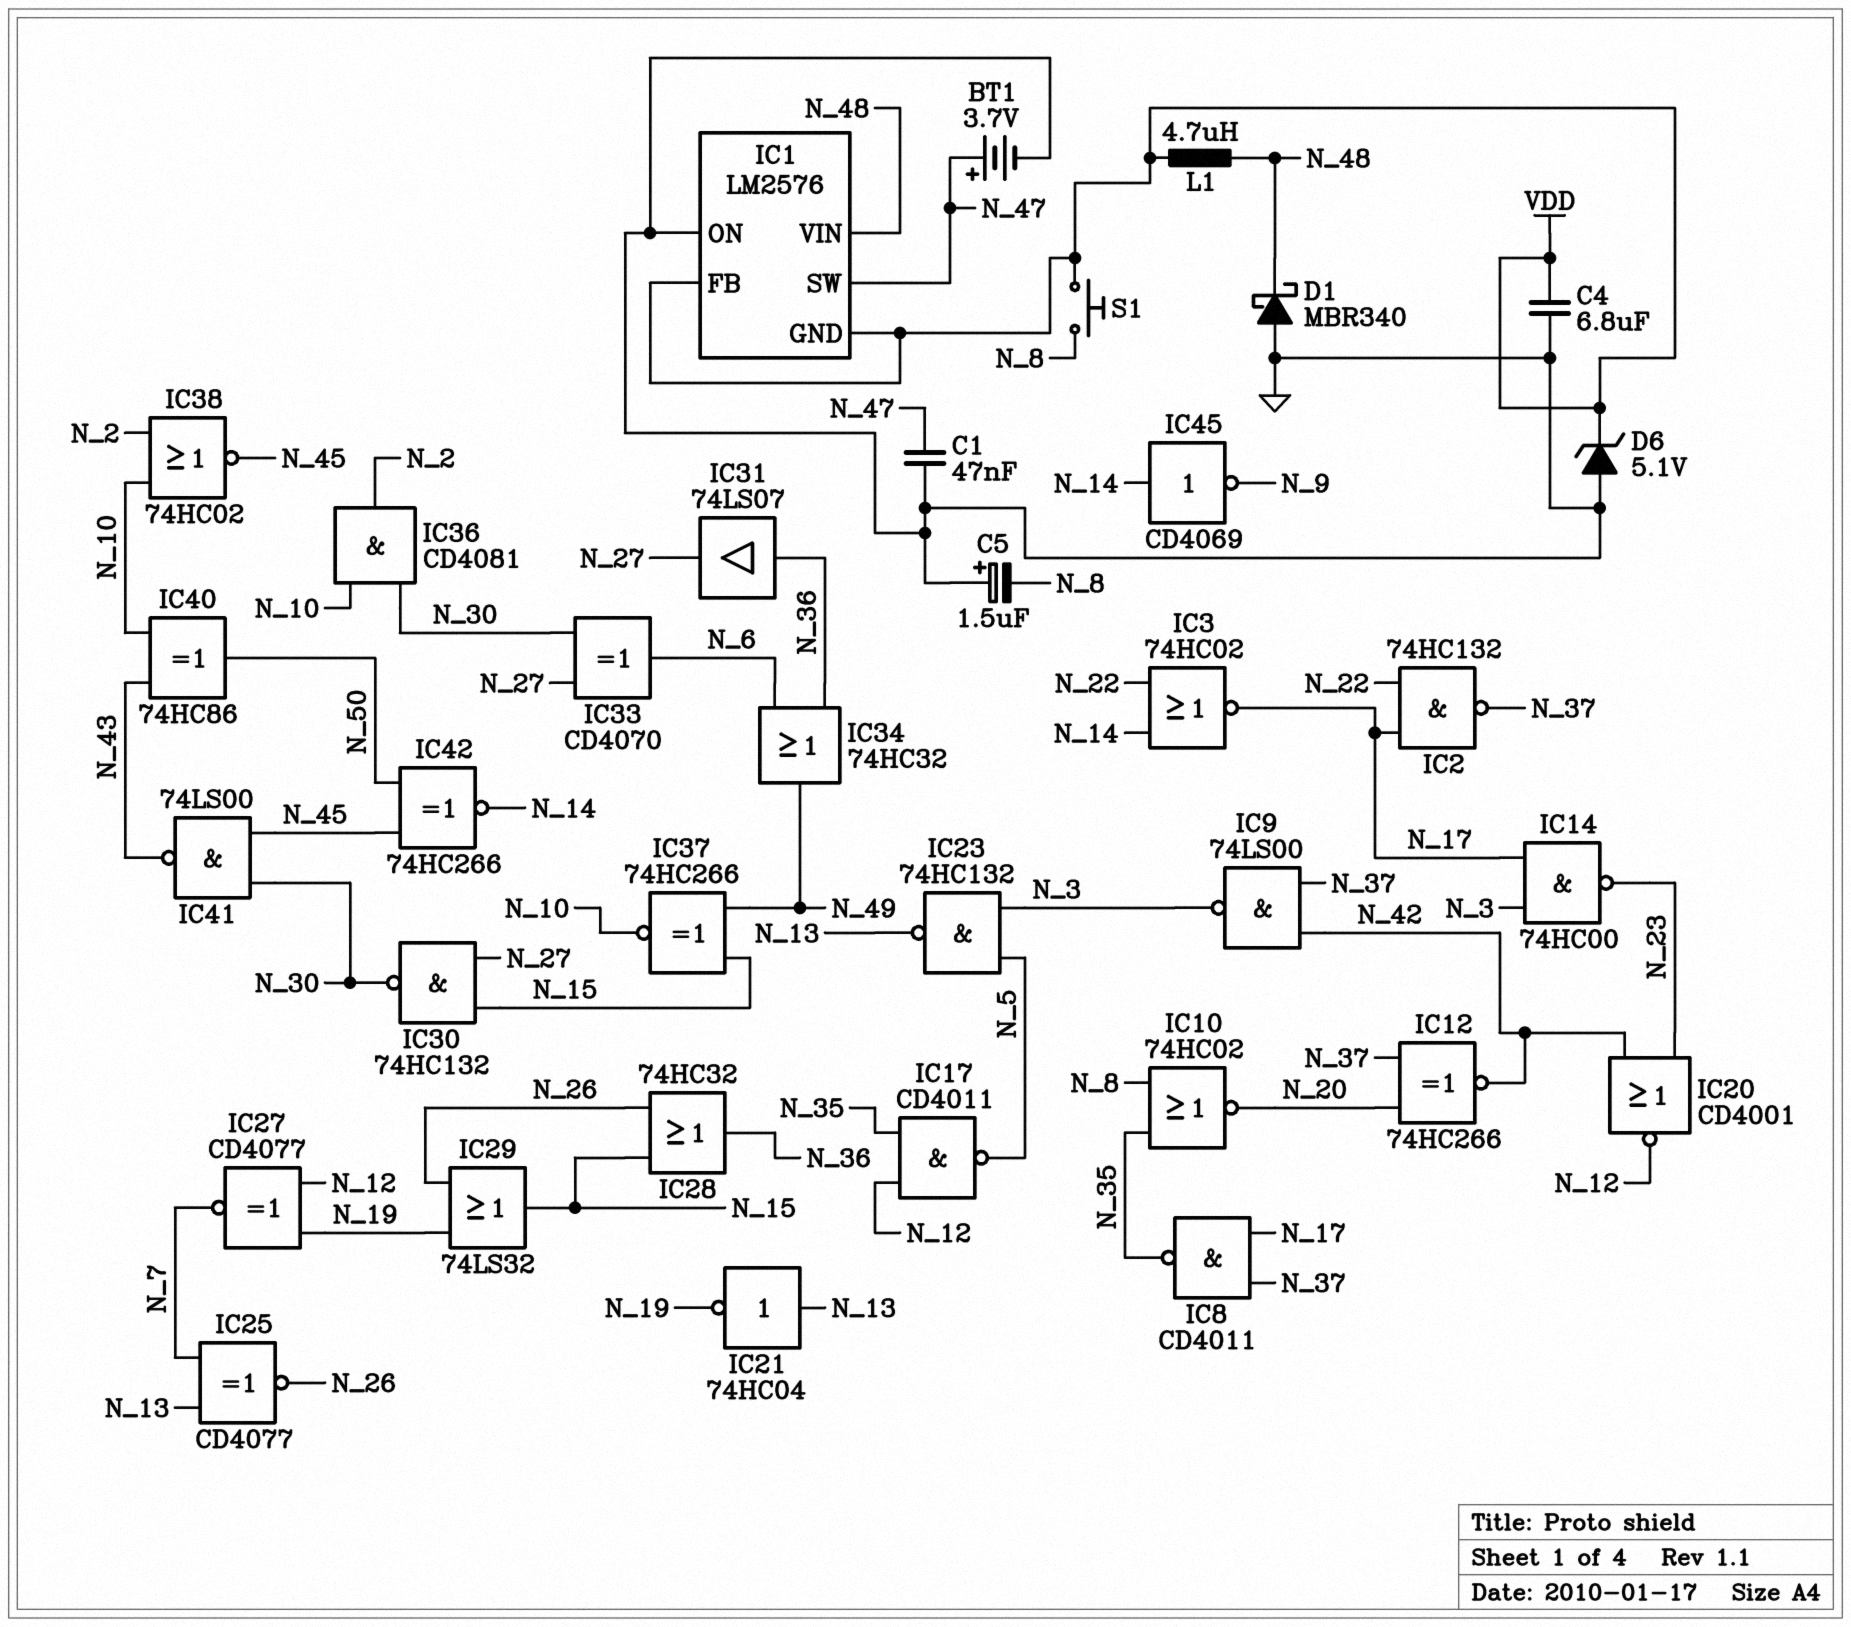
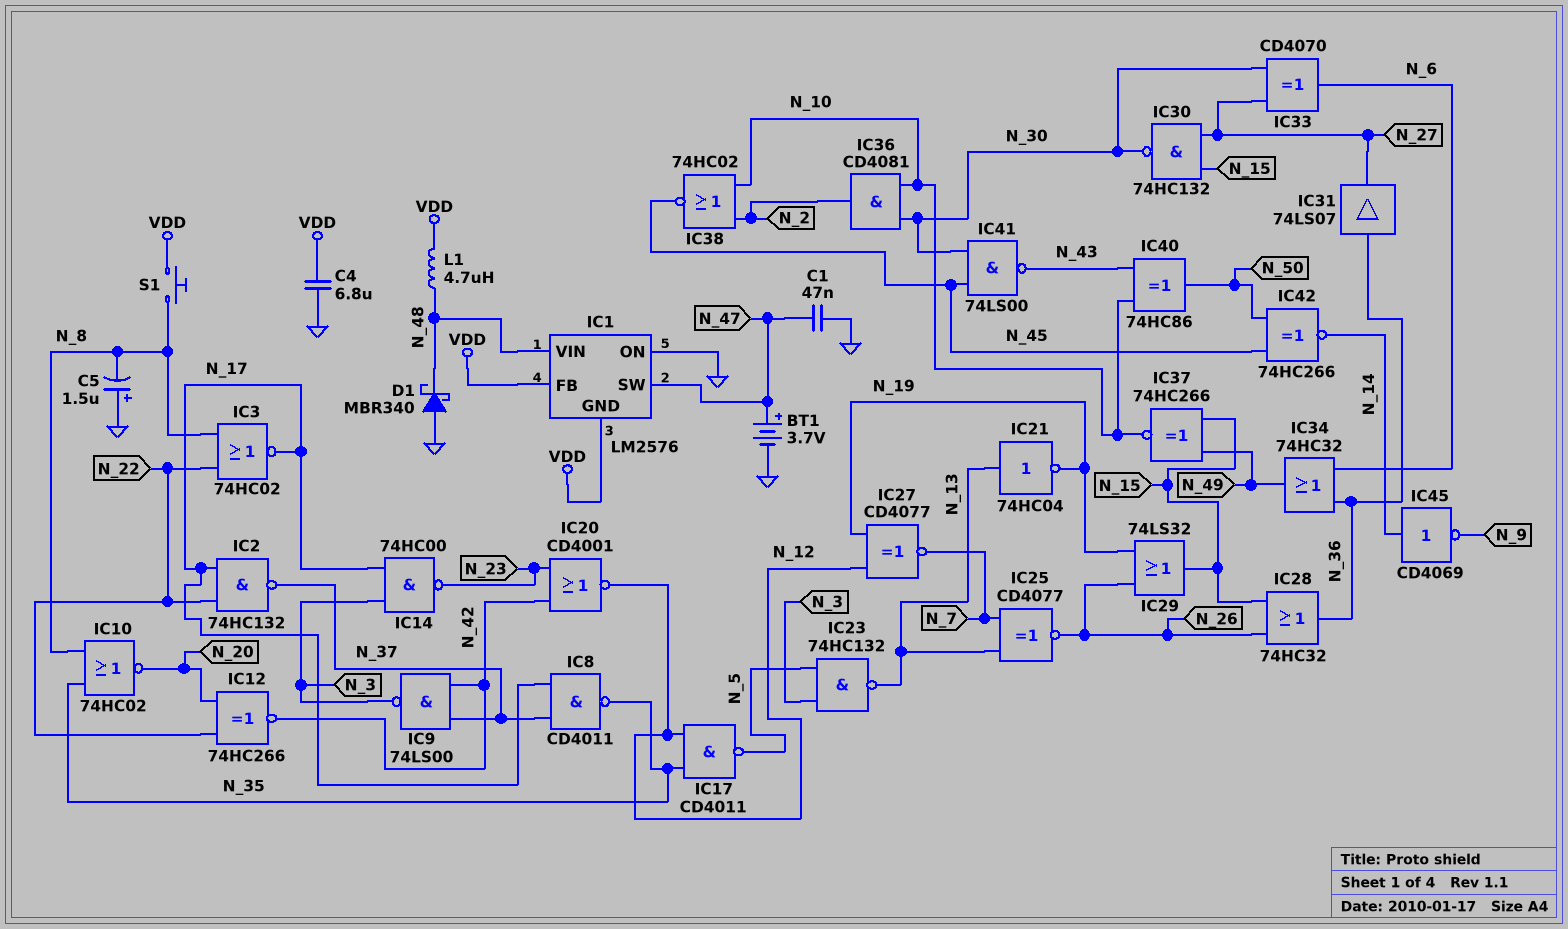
D6: zener 5.1V (A GND, K VDD) -> none
IC3: NOR 74HC02 (in N_14, in N_22, out N_17) -> NOR 74HC02 (in N_8, in N_22, out N_17)
IC12: XNOR 74HC266 (in N_20, in N_37, out N_42) -> XNOR 74HC266 (in N_20, in N_22, out N_42)

